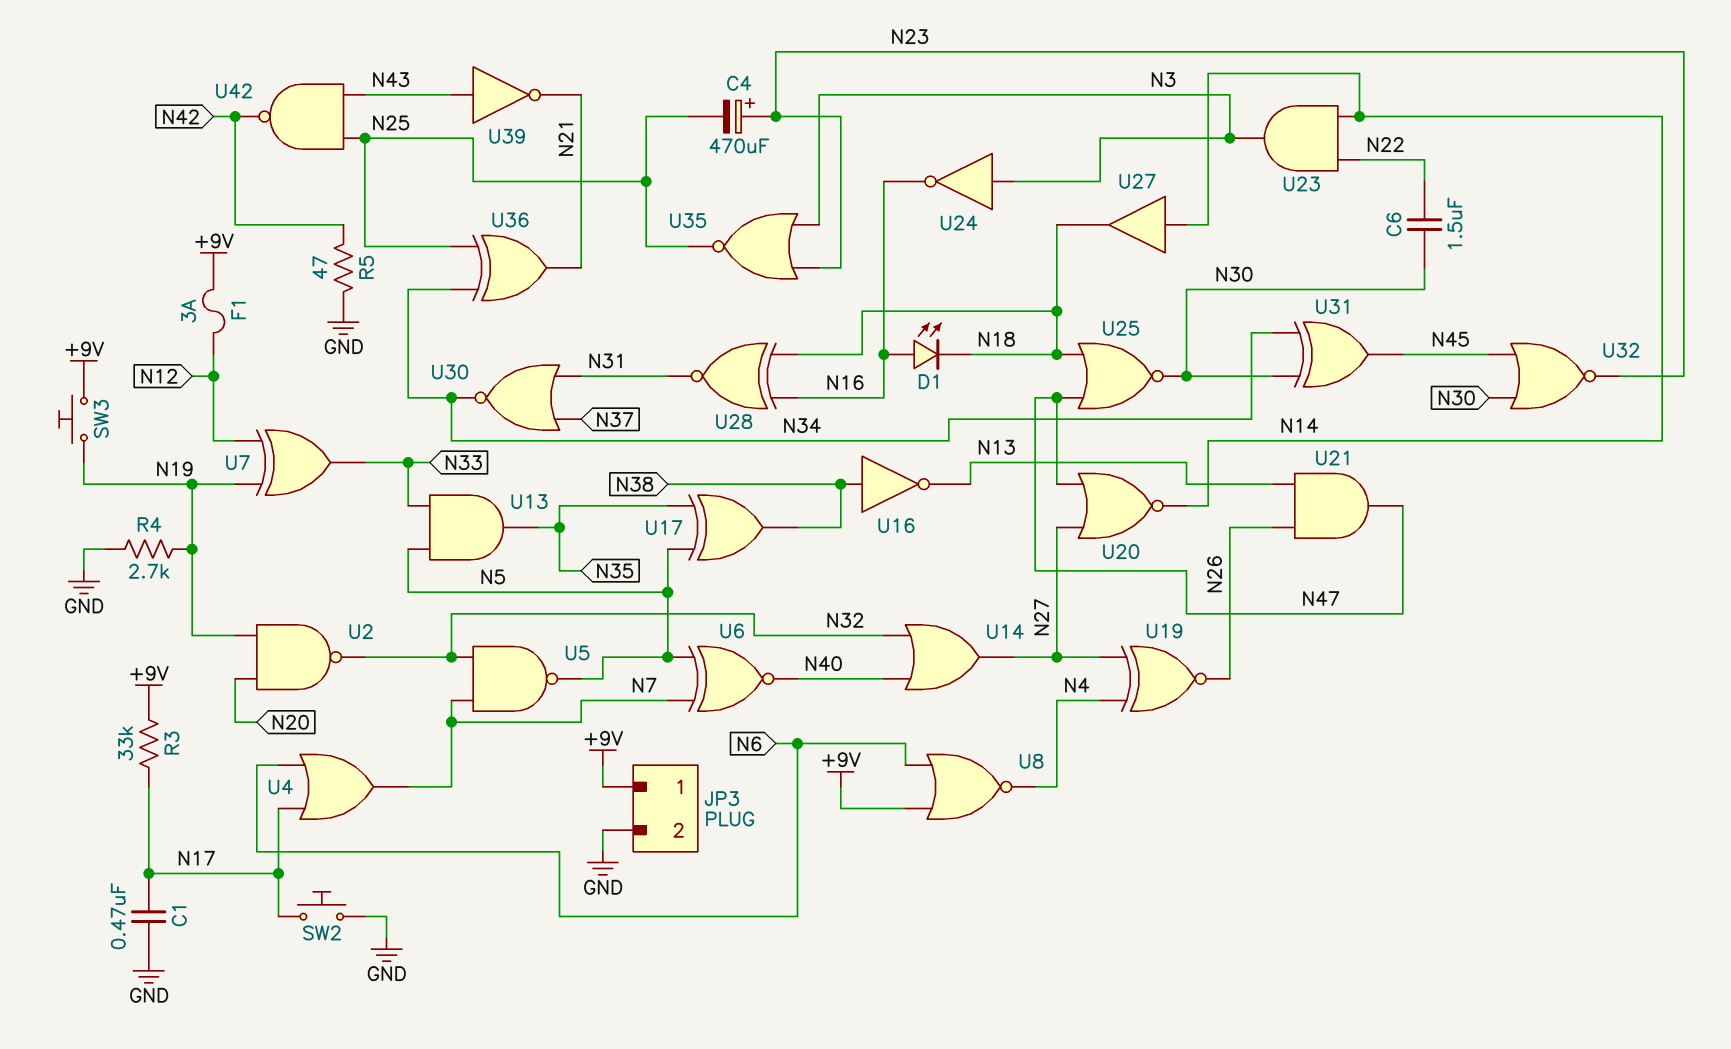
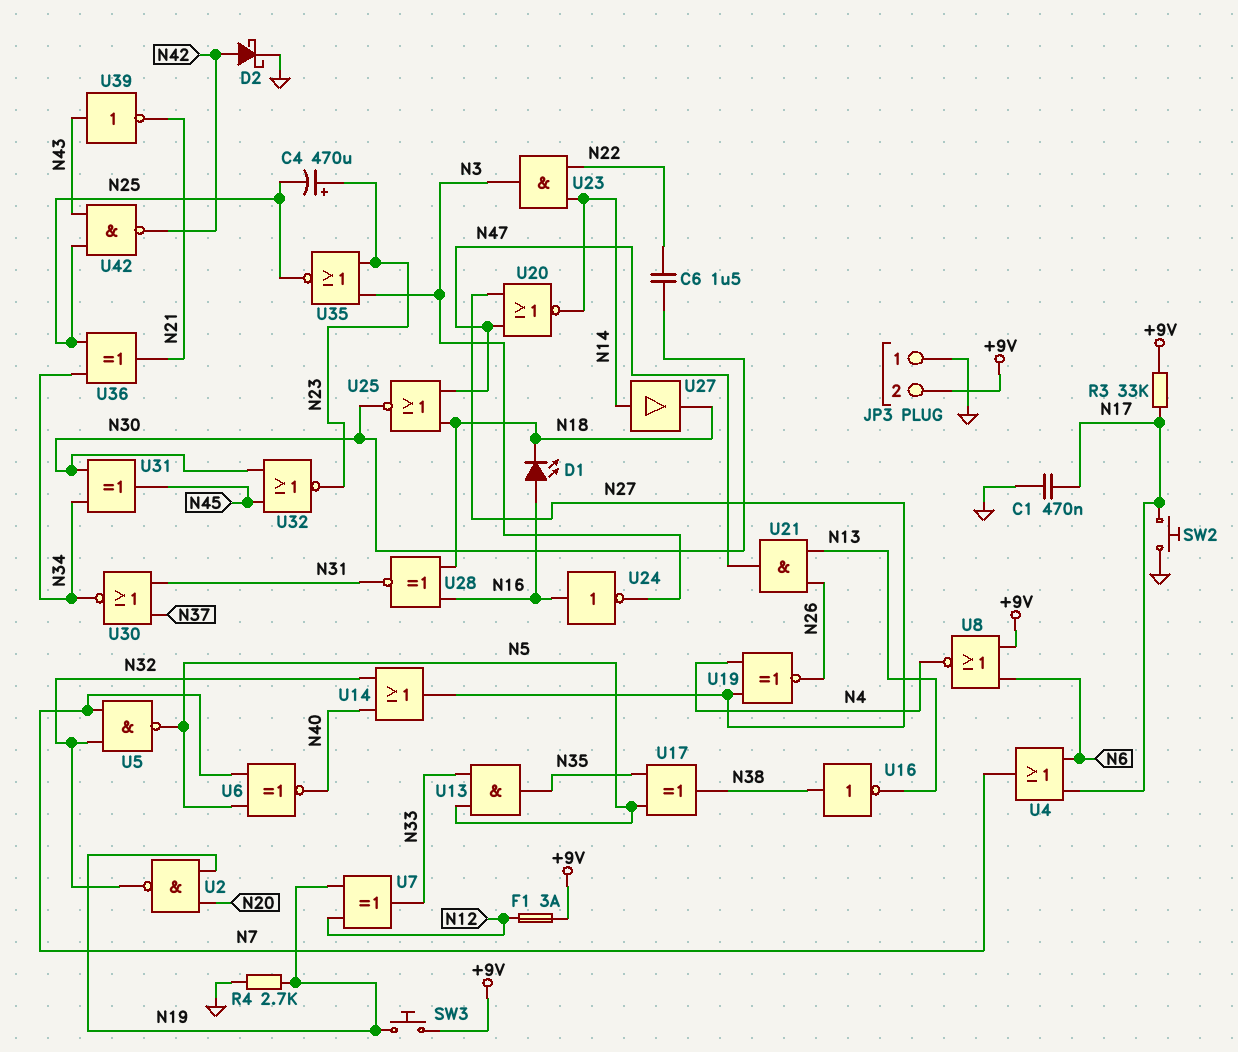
D2: none -> schottky (A N42, K GND)
JP3 pin 1: +9V -> GND
JP3 pin 2: GND -> +9V
R5: 47 (GND, N42) -> none
U24: NOT (in N3, out N16) -> NOT (in N16, out N3)

